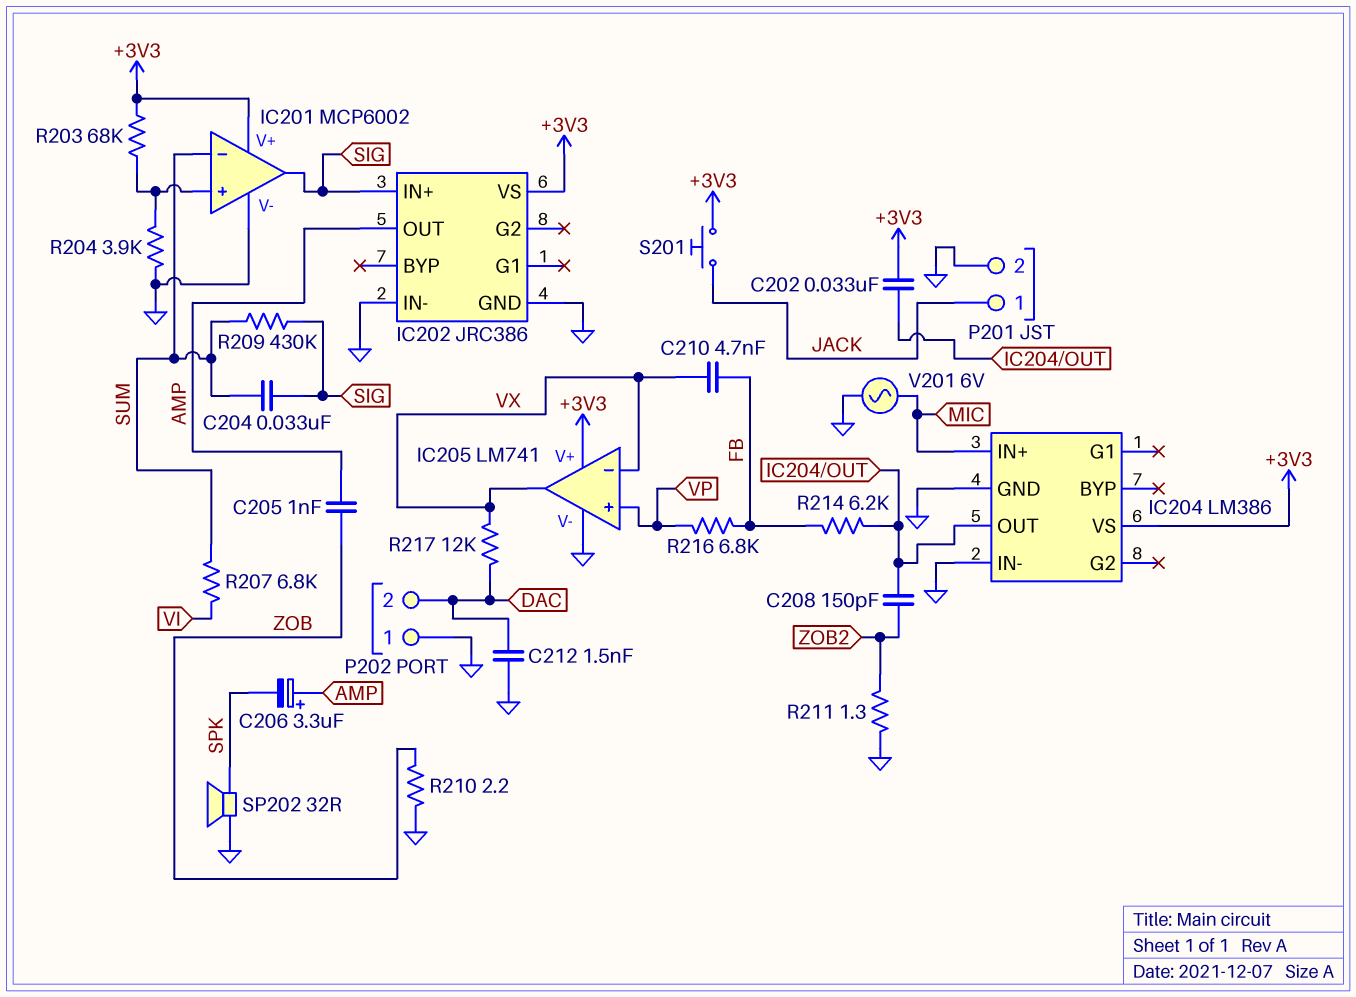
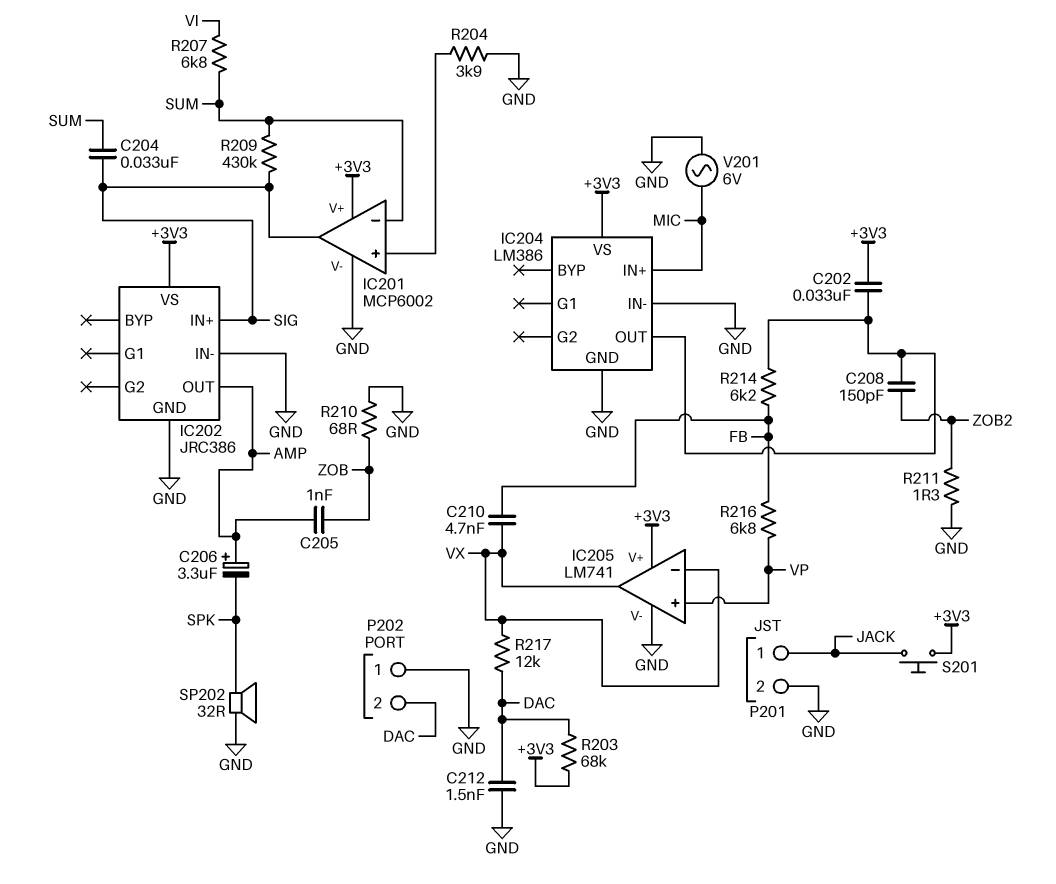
R203: 68k (+3V3, IC201/in+) -> 68k (+3V3, DAC)
R210: 2.2 (GND, ZOB) -> 68 (GND, ZOB)

